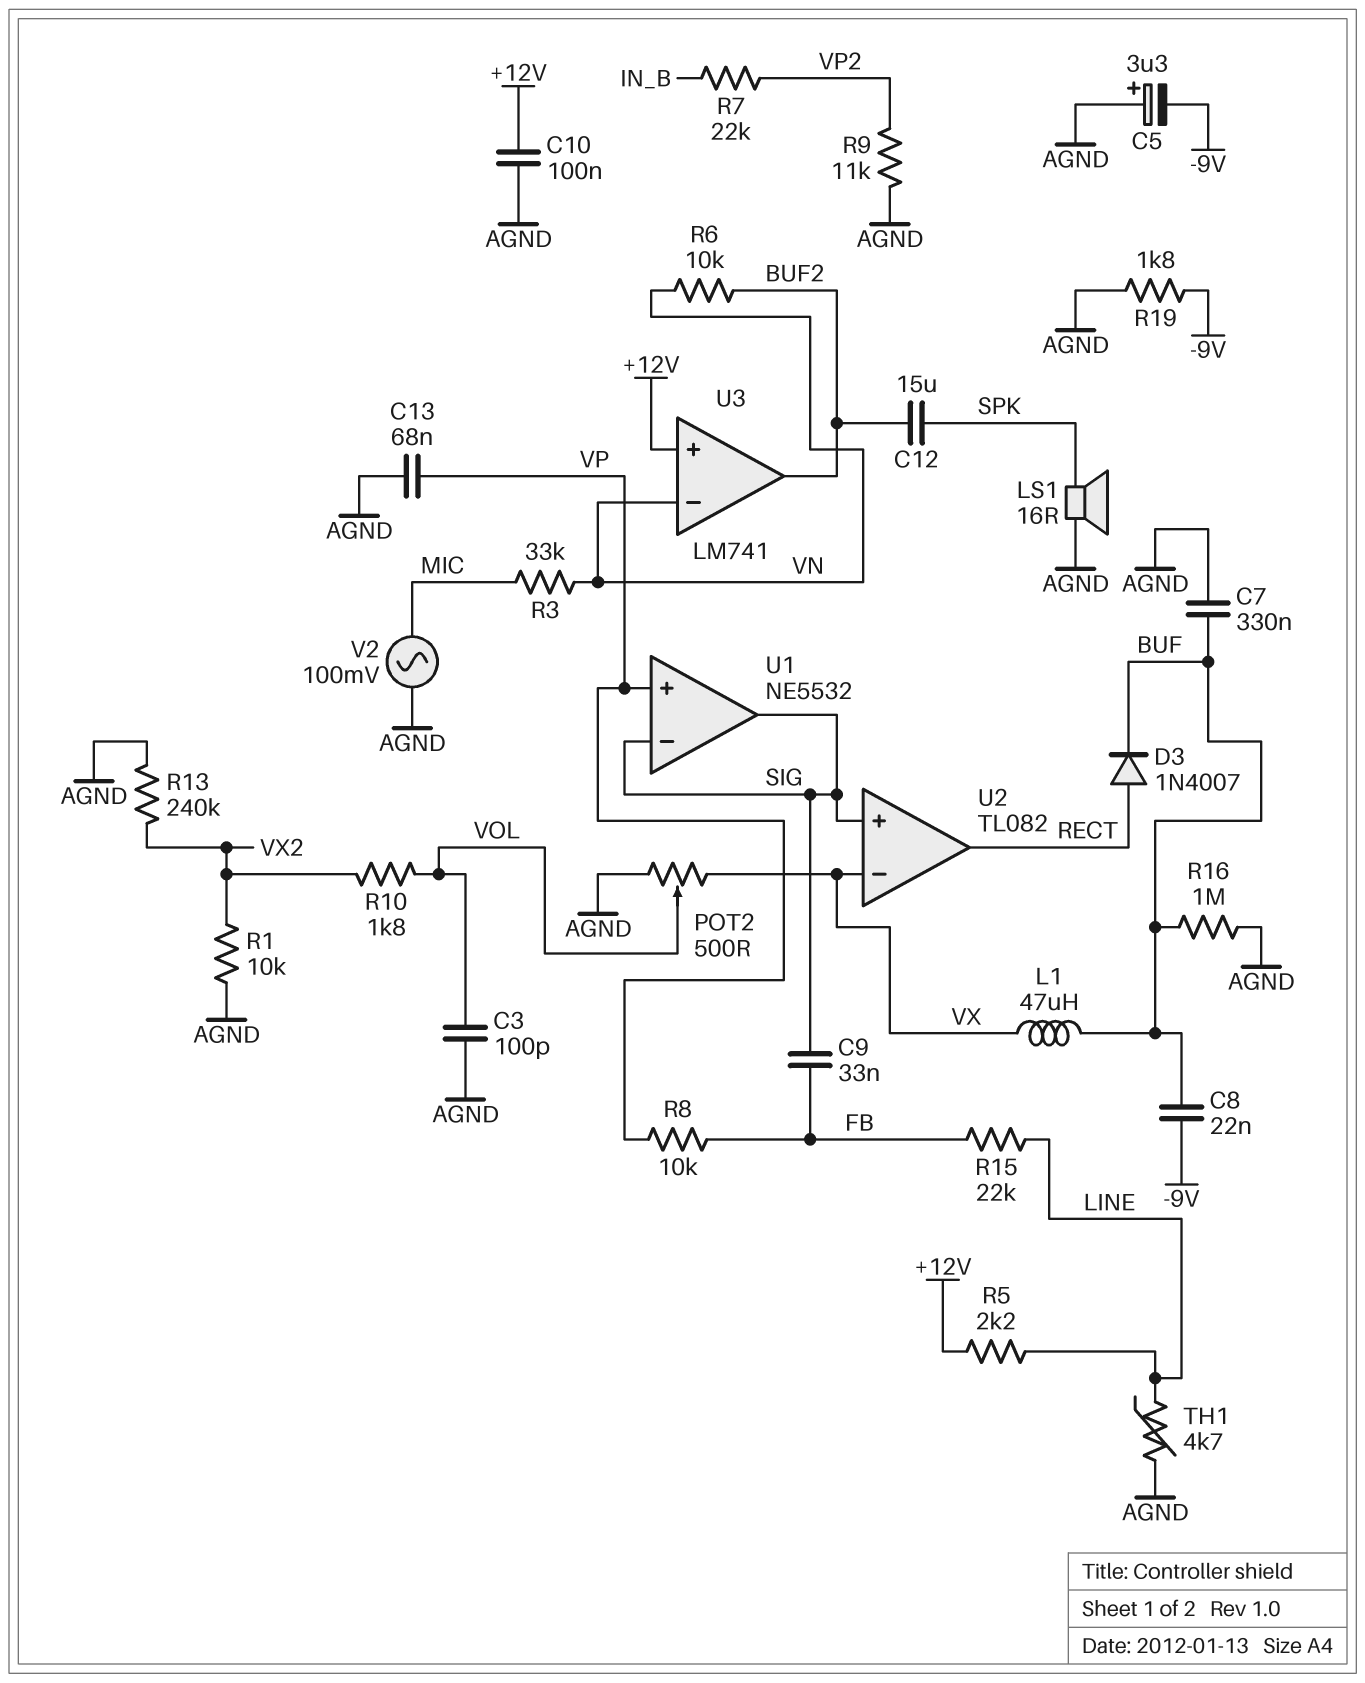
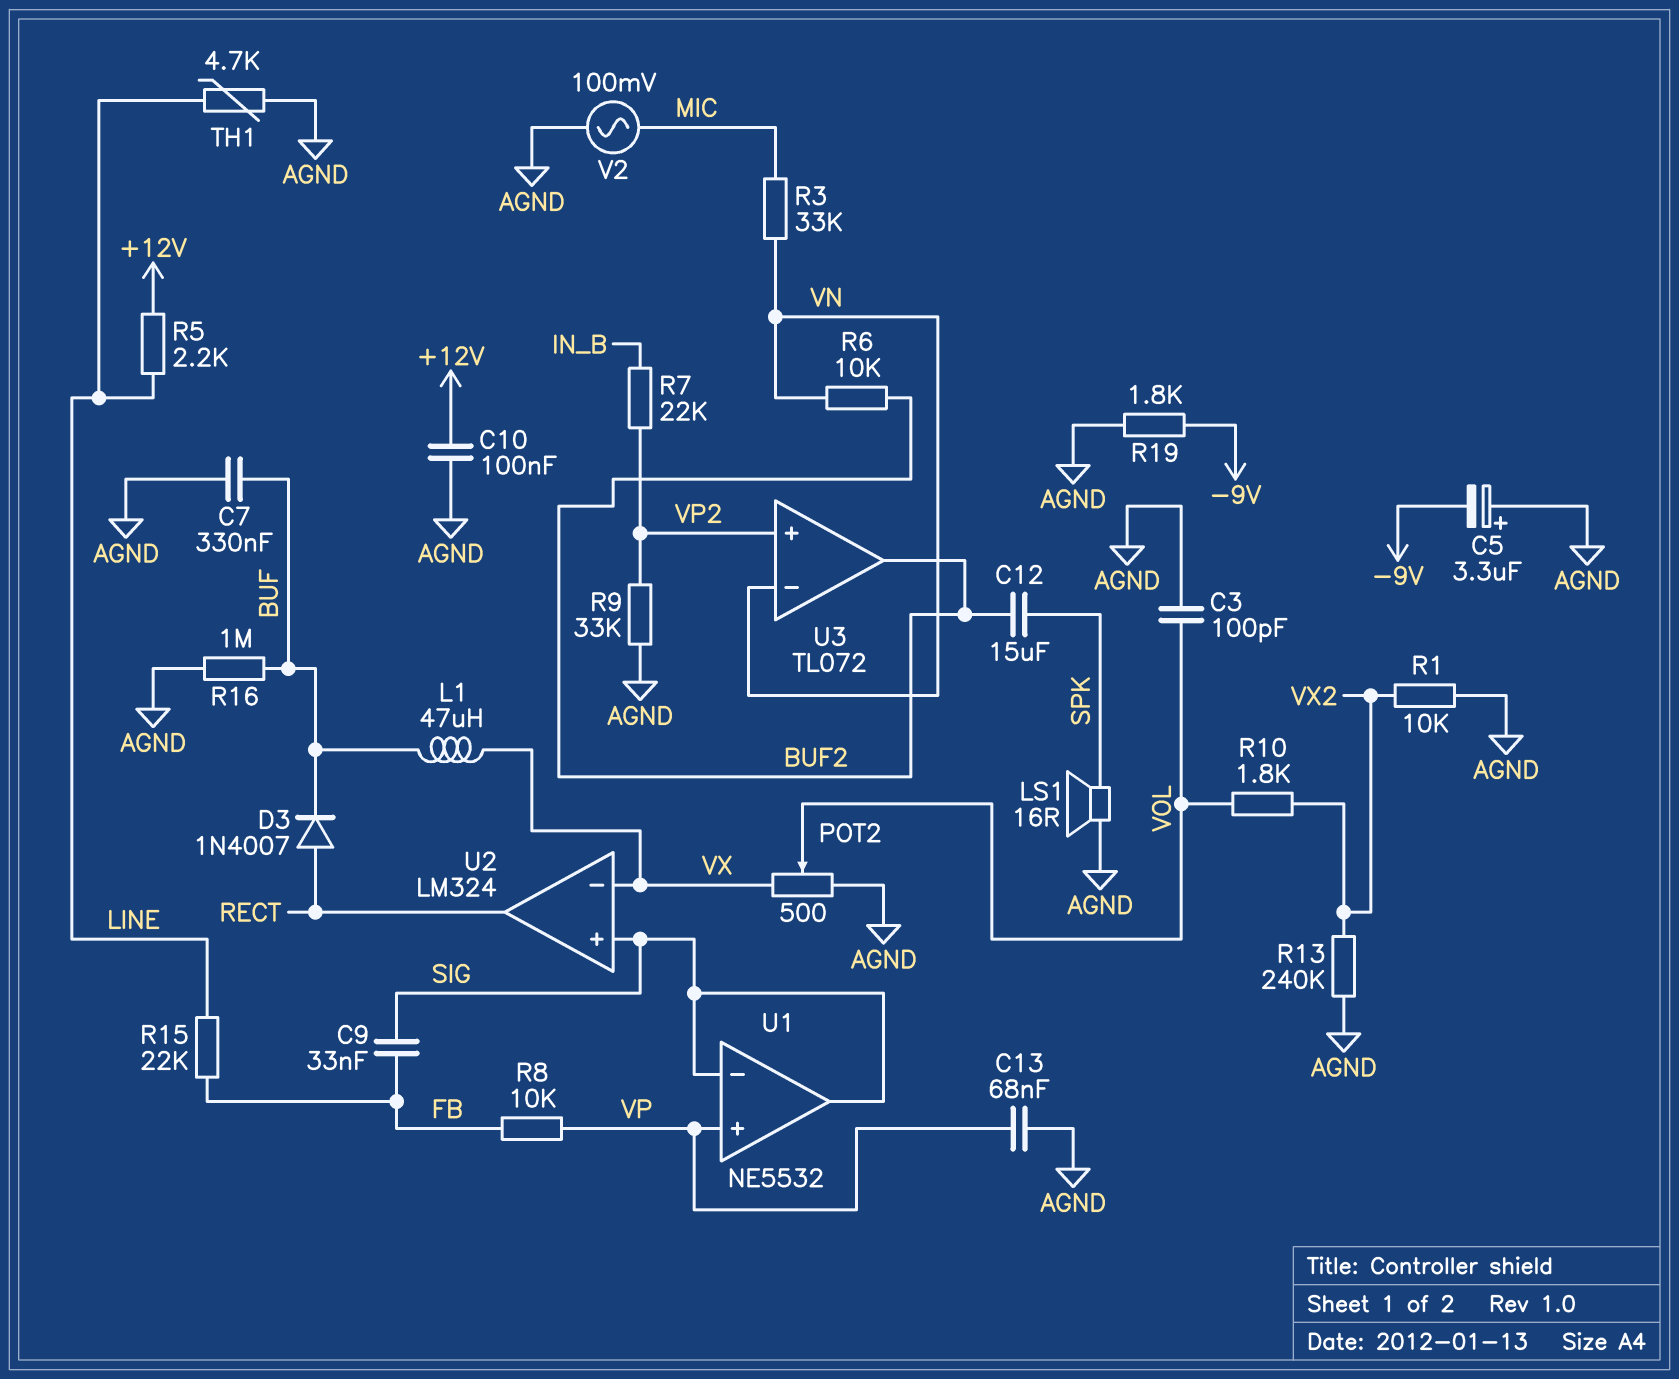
C8: 22nF (-9V, BUF) -> none
R9: 11k (AGND, VP2) -> 33k (AGND, VP2)
U2: TL082 -> LM324
U3: LM741 -> TL072
U3 pin in+: +12V -> VP2

